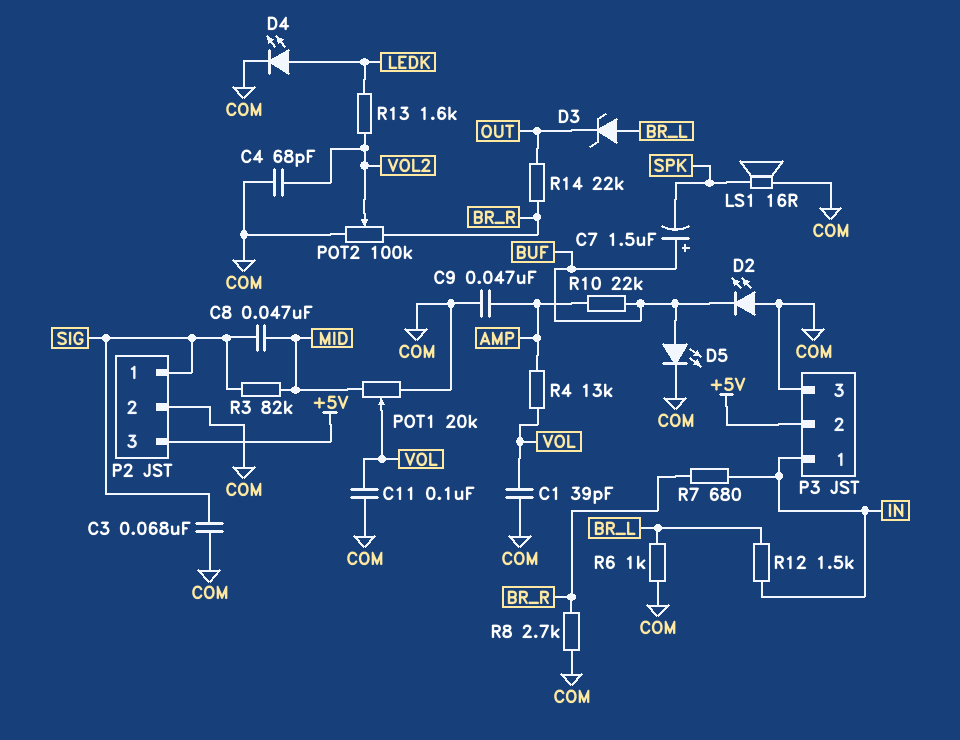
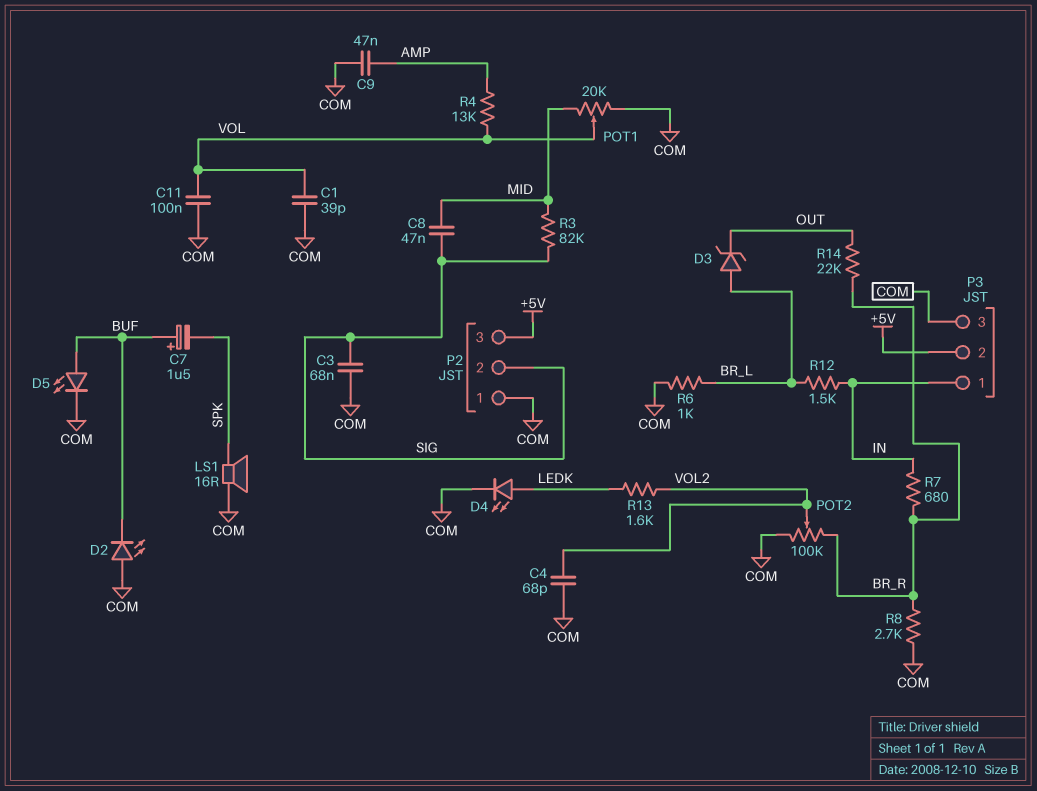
P2 pin 1: SIG -> COM
P2 pin 2: COM -> SIG
R10: 22k (AMP, BUF) -> none

